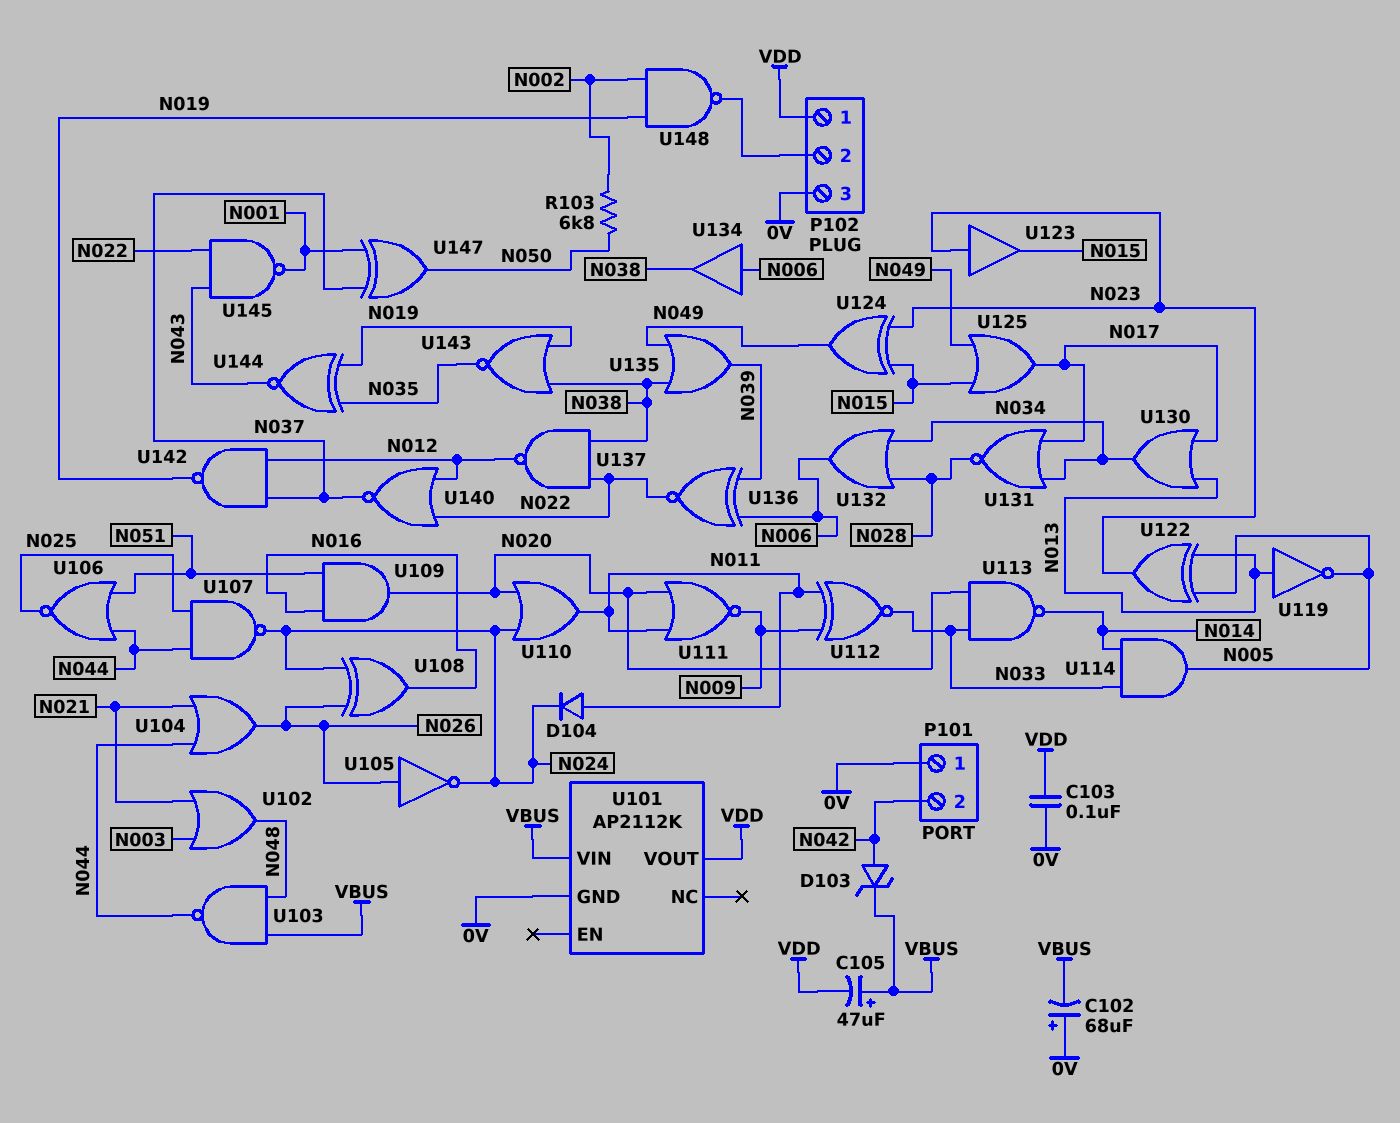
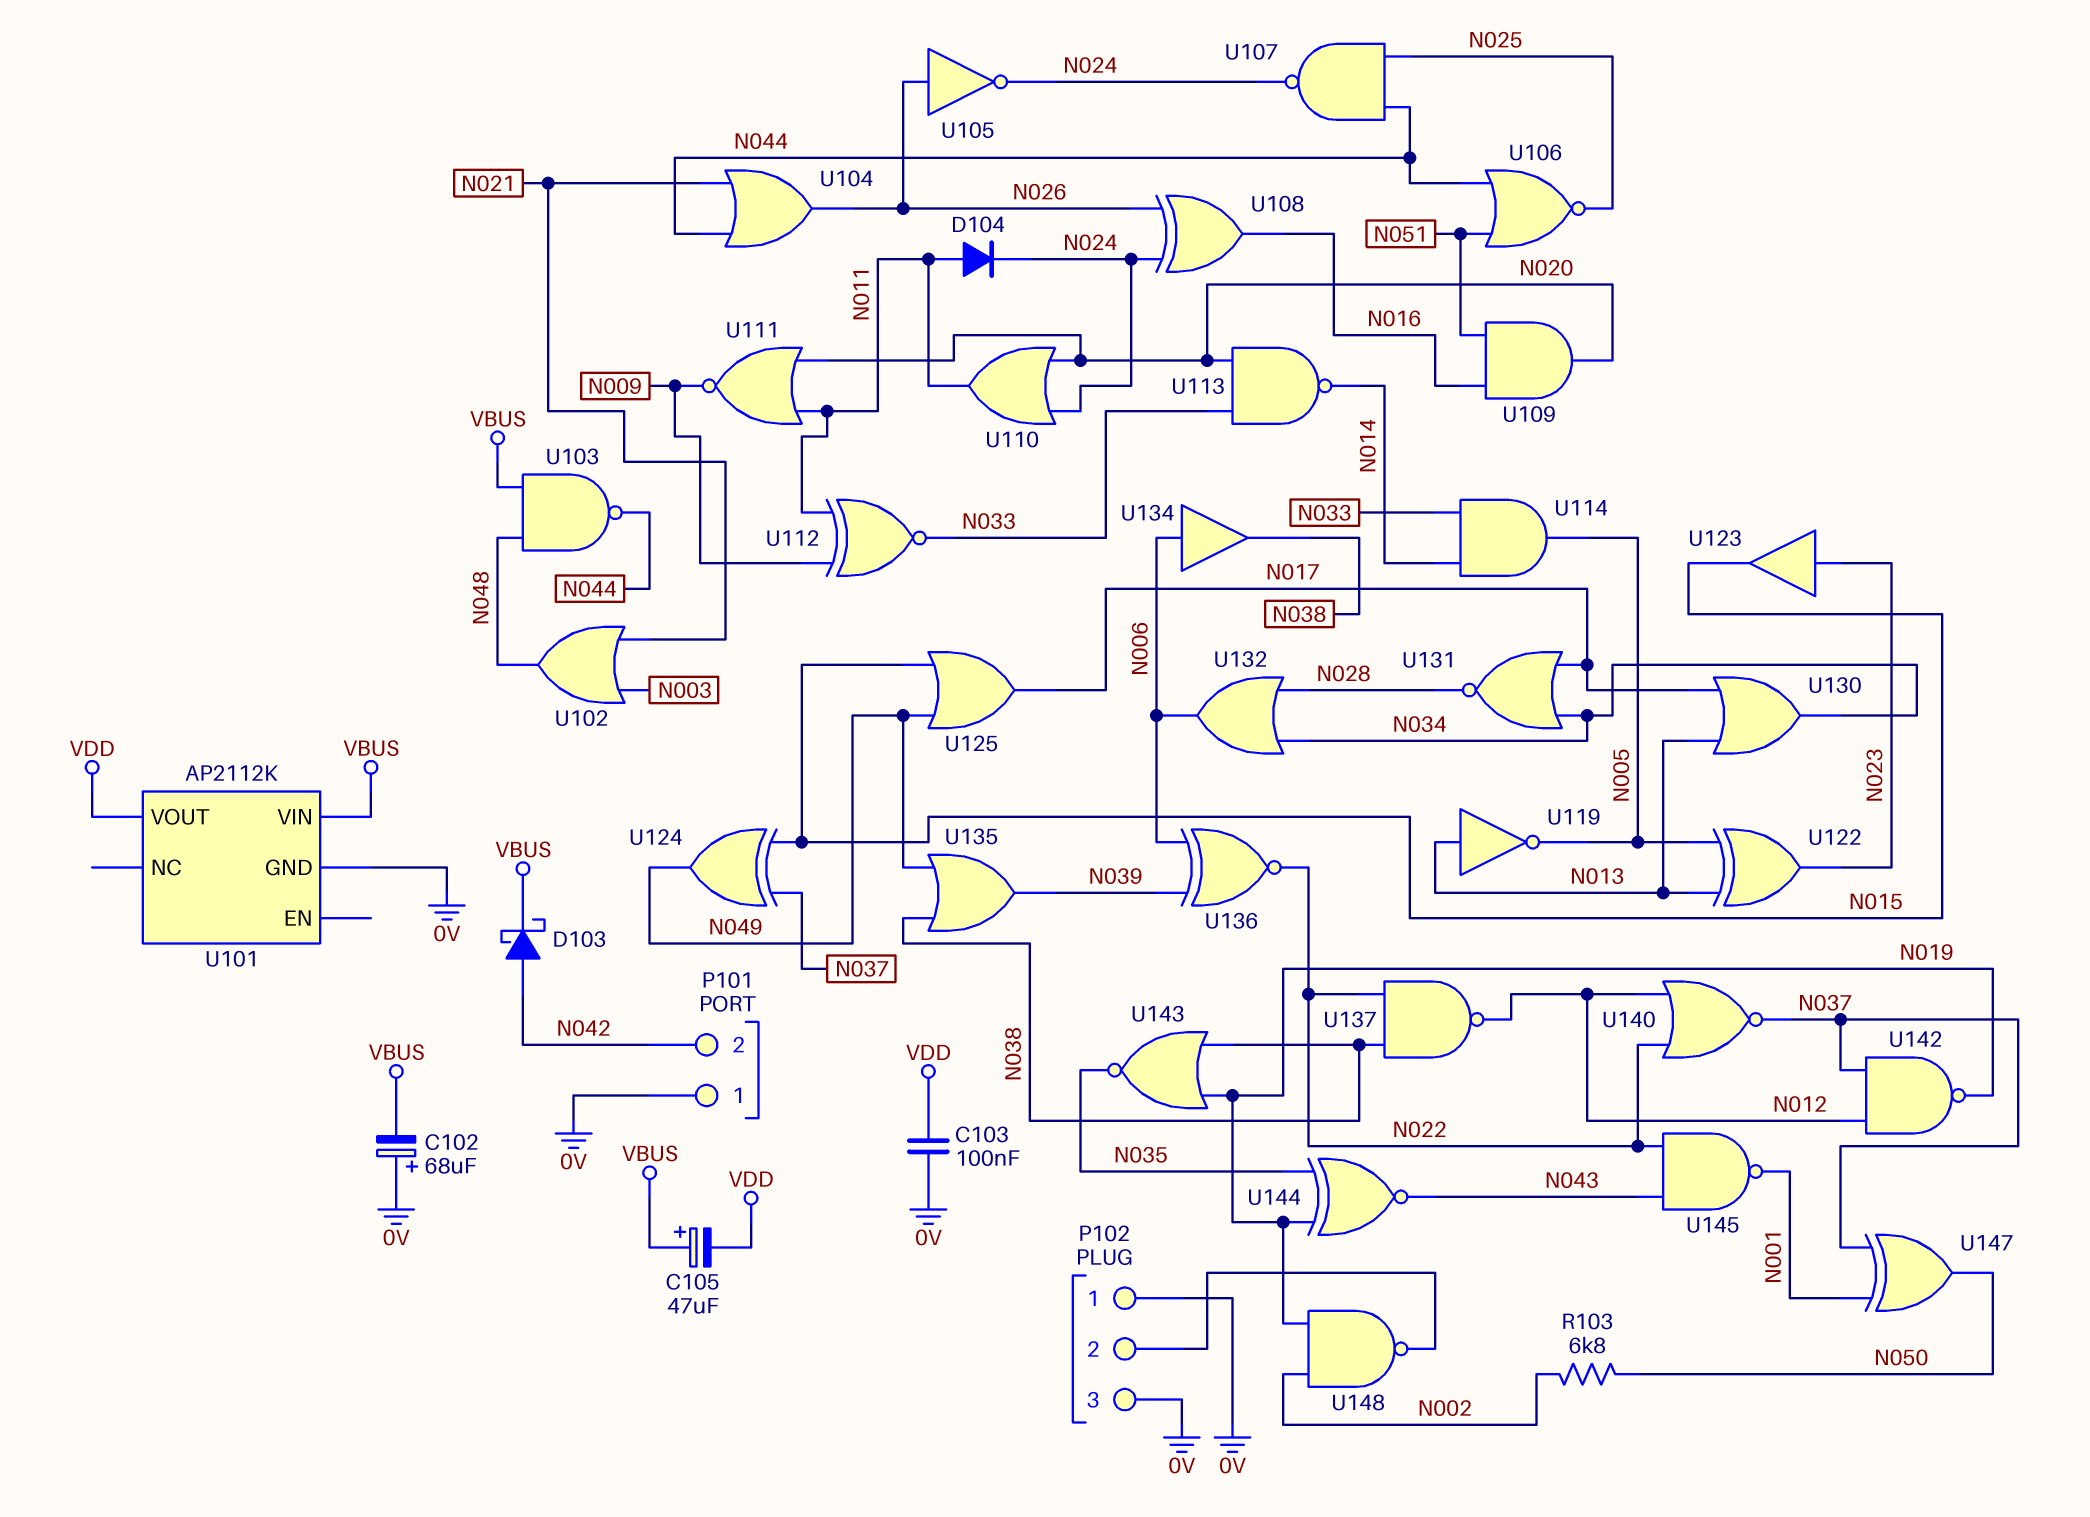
D103: zener (A N042, K VBUS) -> schottky (A N042, K VBUS)
P102 pin 1: VDD -> 0V
U124: XOR (in N015, in N023, out N049) -> XOR (in N015, in N037, out N049)

